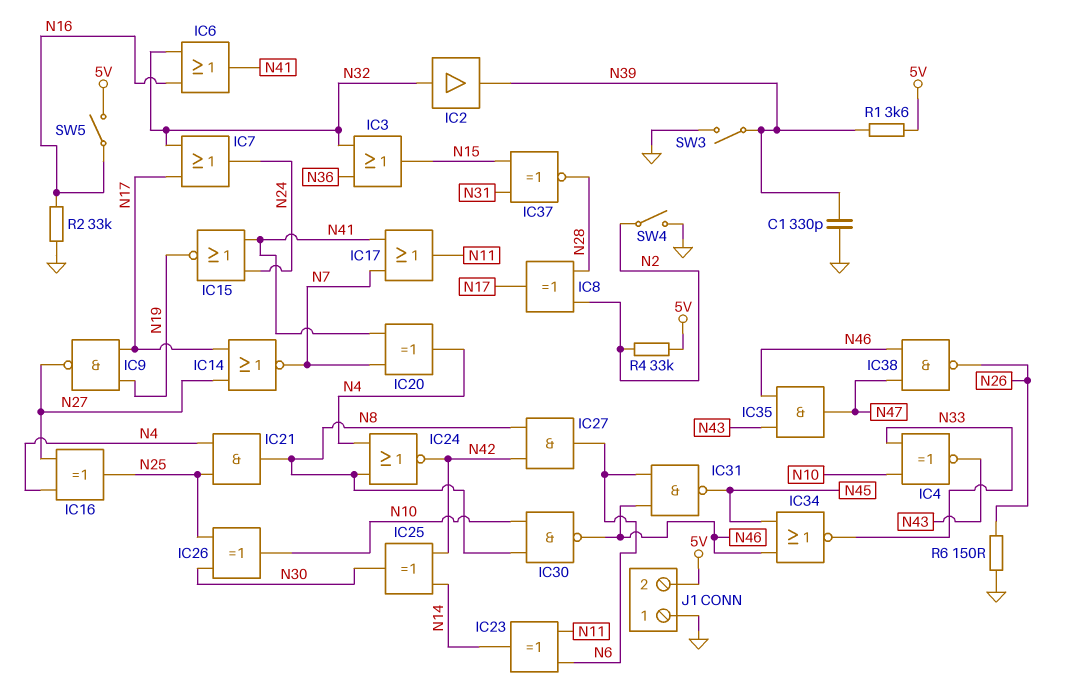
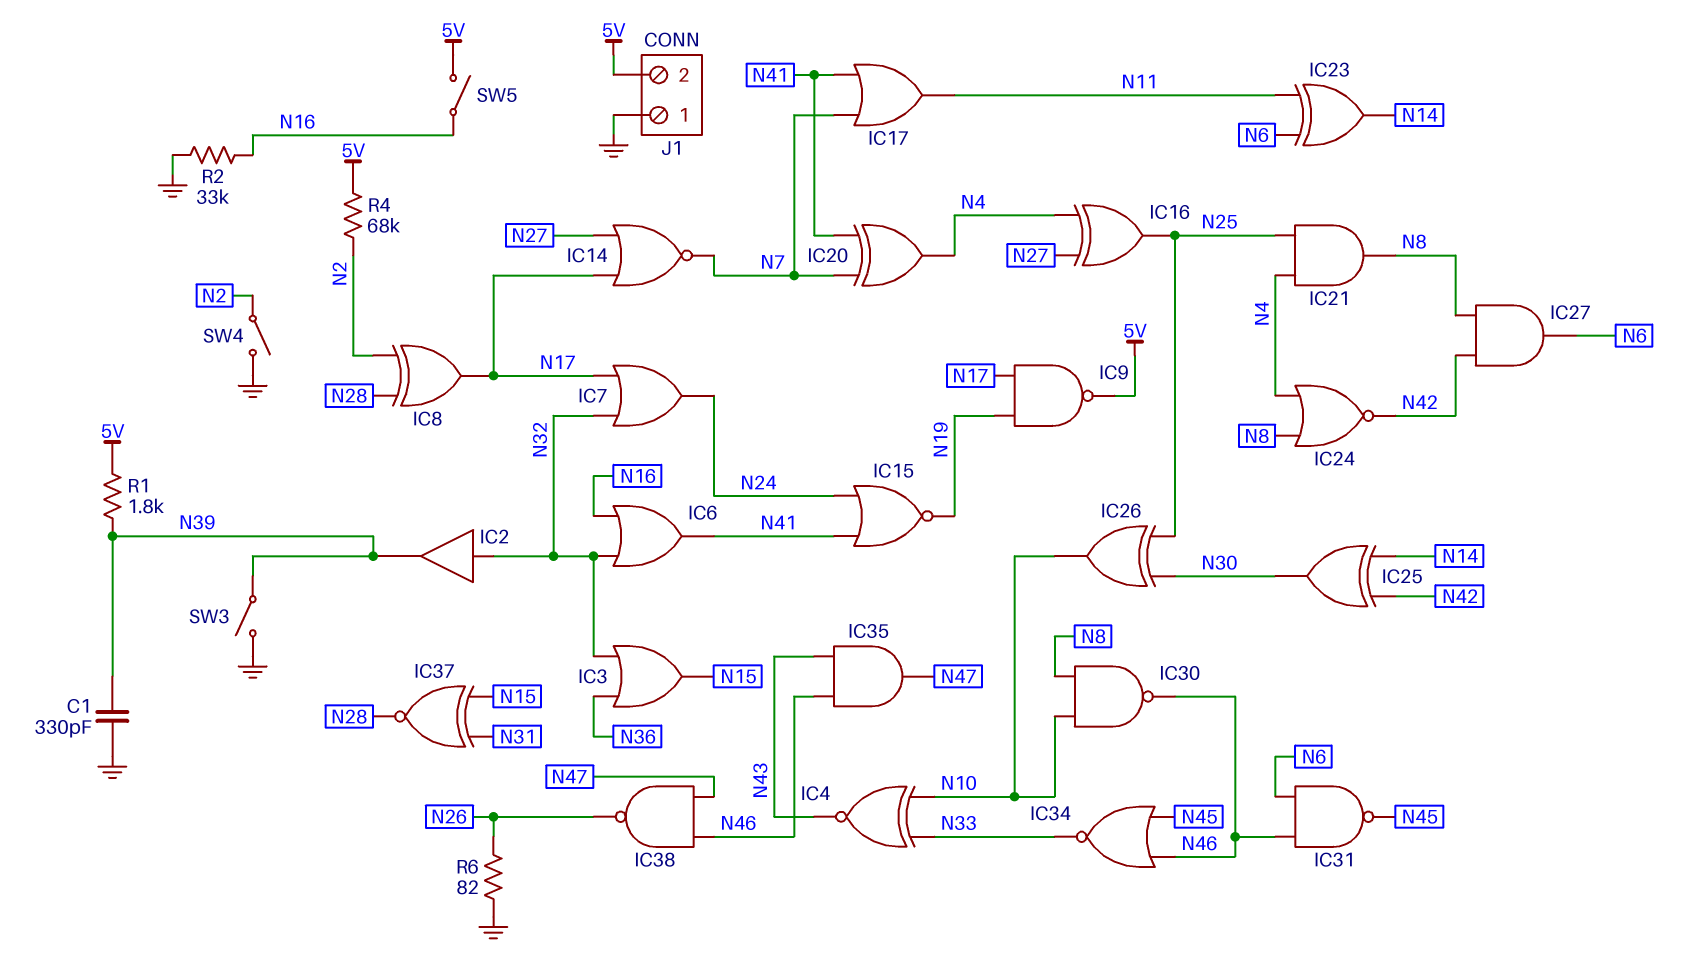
IC9: NAND (in N17, in N19, out N27) -> NAND (in N17, in N19, out 5V)
R1: 3.6k (5V, N39) -> 1.8k (5V, N39)
R4: 33k (5V, N2) -> 68k (5V, N2)
R6: 150 (GND, N26) -> 82 (GND, N26)

